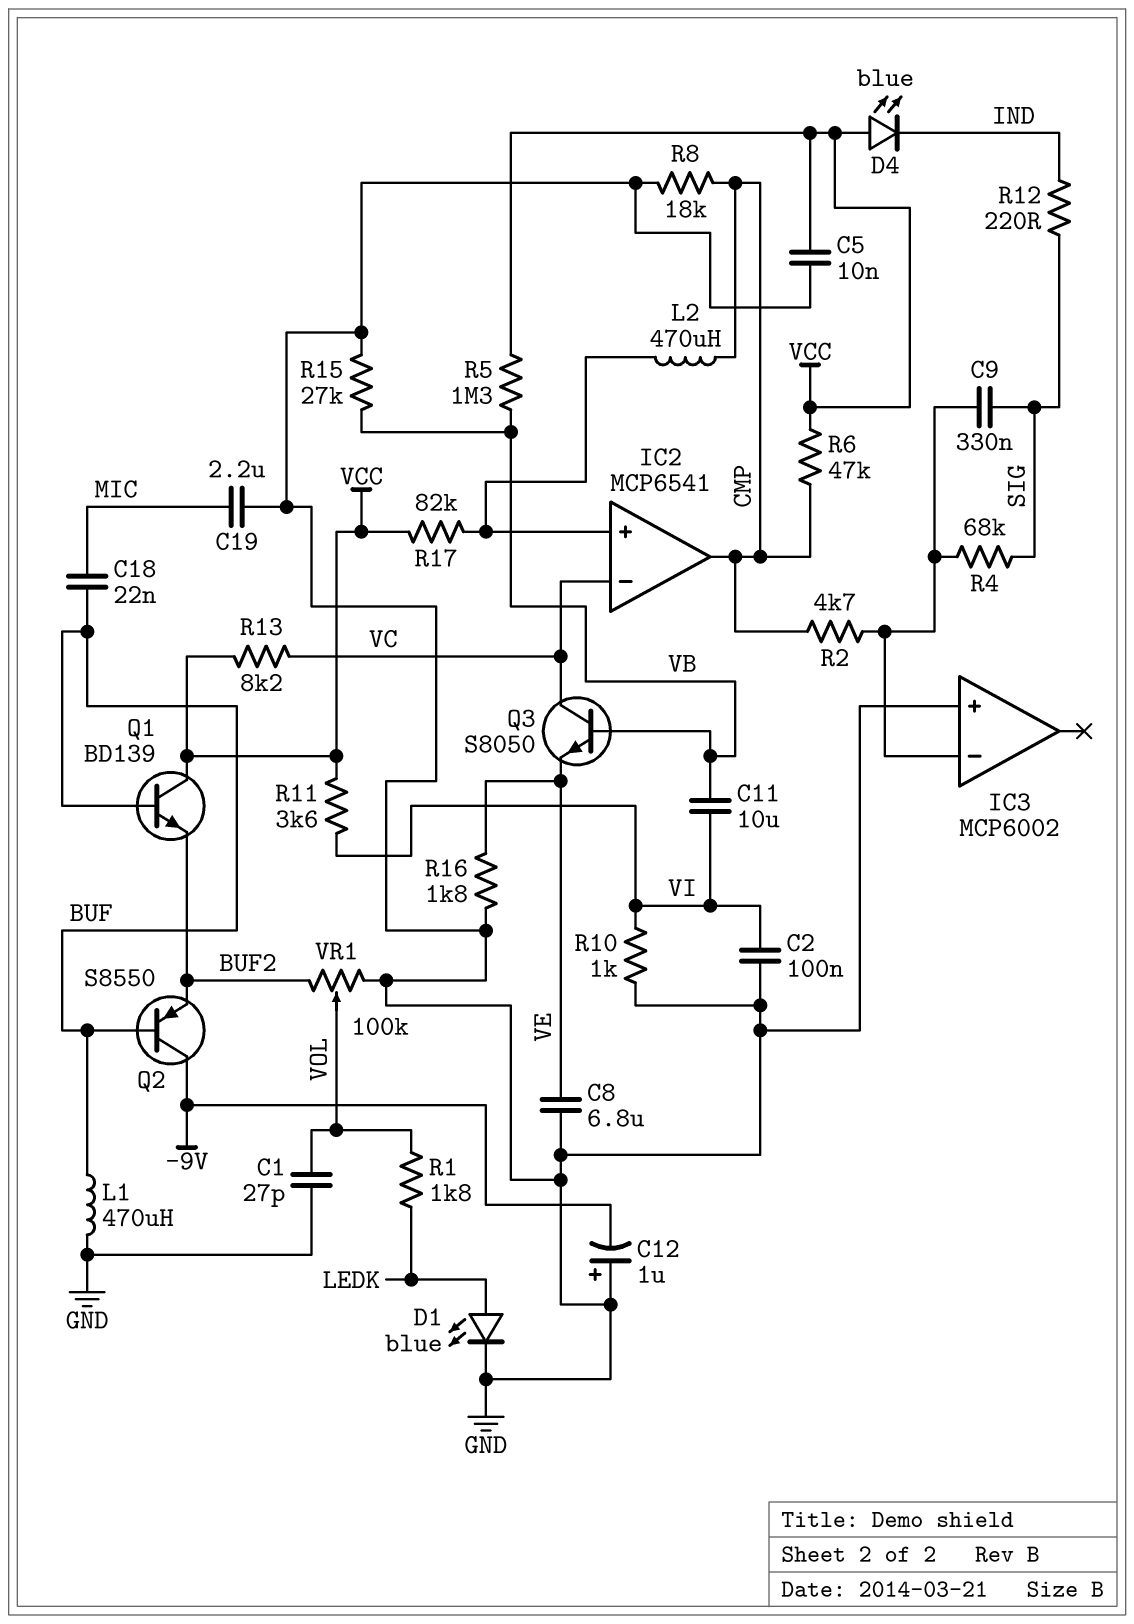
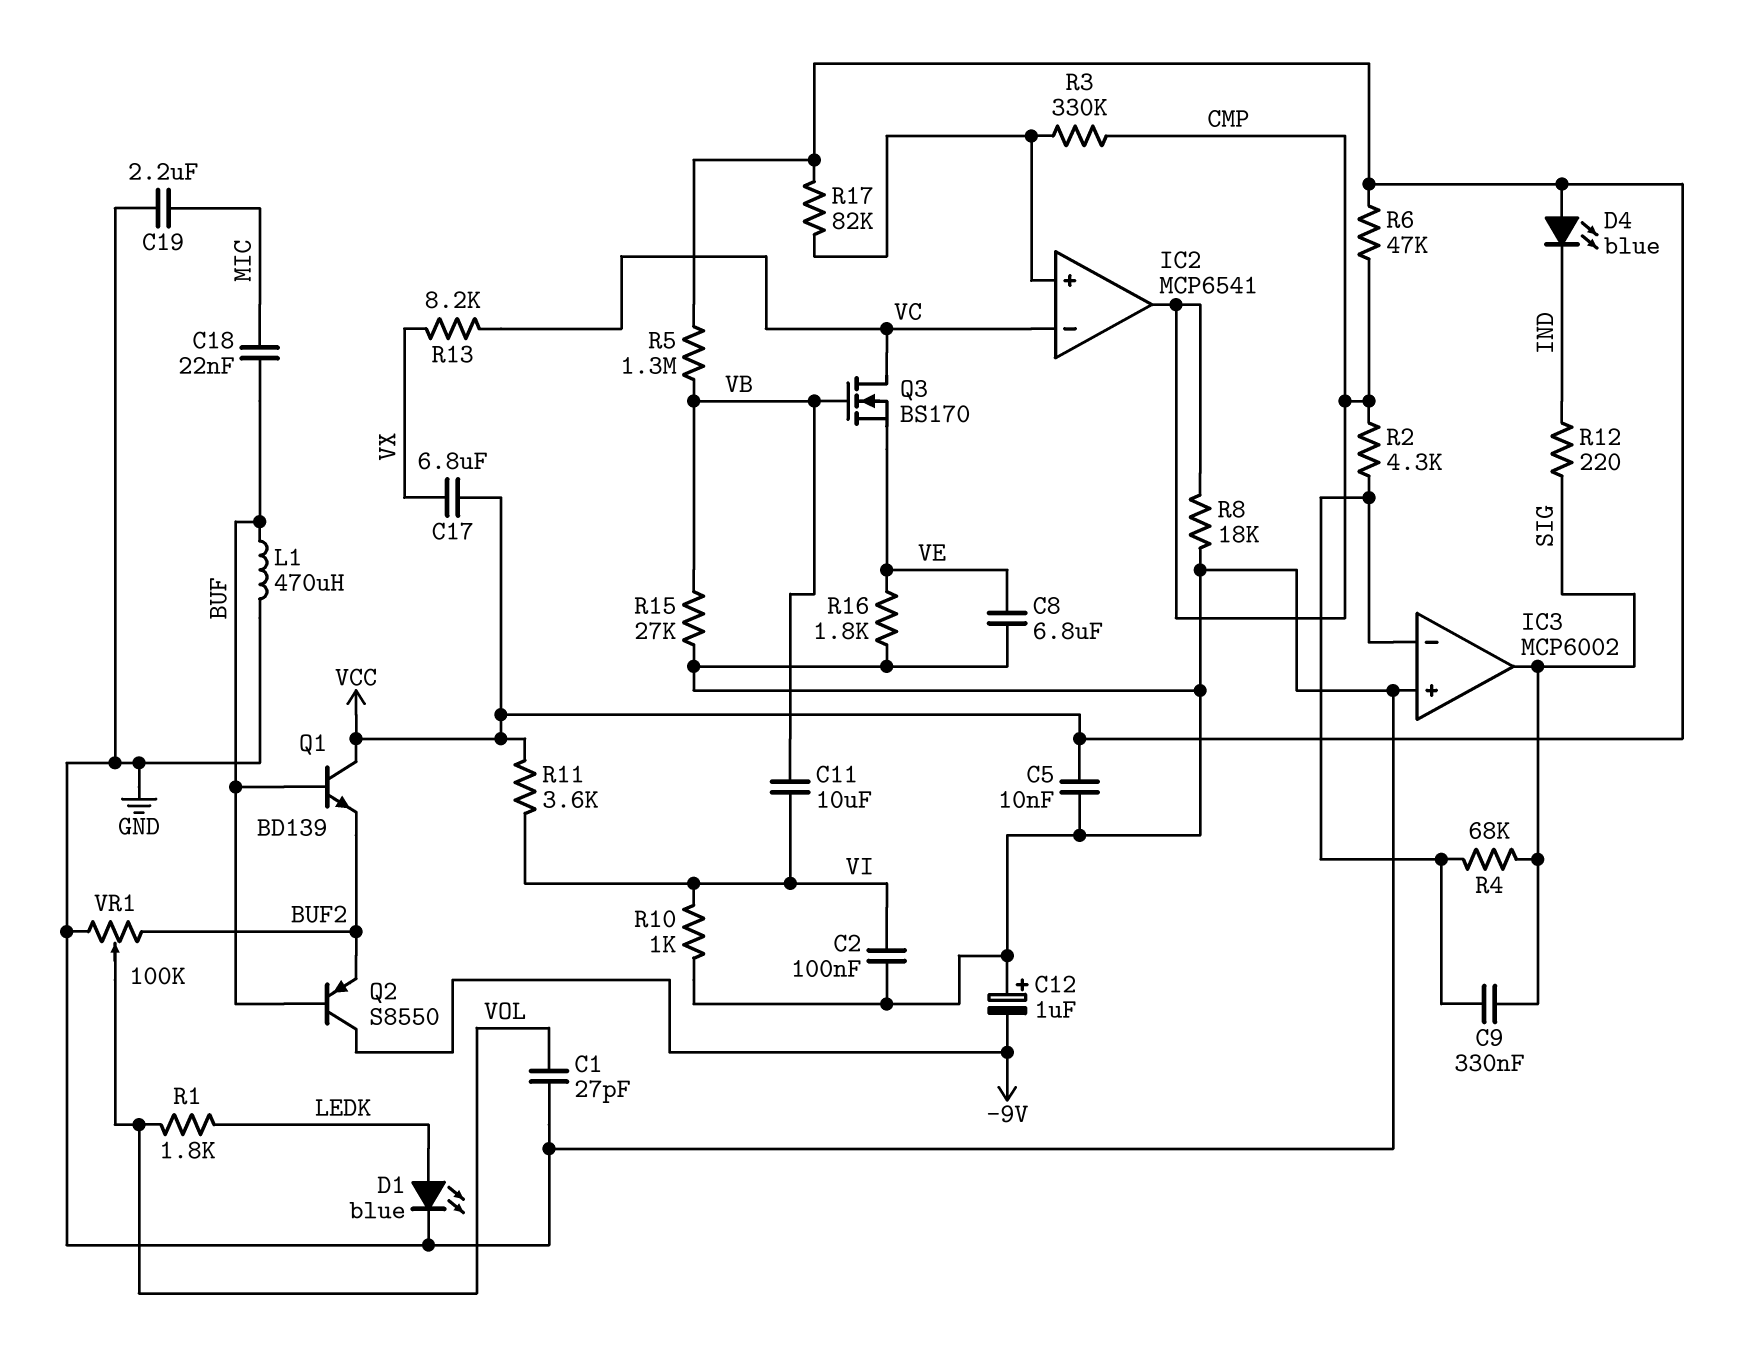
C17: none -> 6.8uF (VCC, VX)
IC3 pin out: none -> SIG
L2: 470uH (CMP, IC2/in+) -> none
Q3: NPN S8050 (B VB, C VC, E VE) -> NMOS BS170 (G VB, D VC, S VE)
R2: 4.7k (CMP, IC3/in-) -> 4.3k (CMP, IC3/in-)
R3: none -> 330k (CMP, IC2/in+)
R13: 8.2k (VC, VCC) -> 8.2k (VC, VX)

